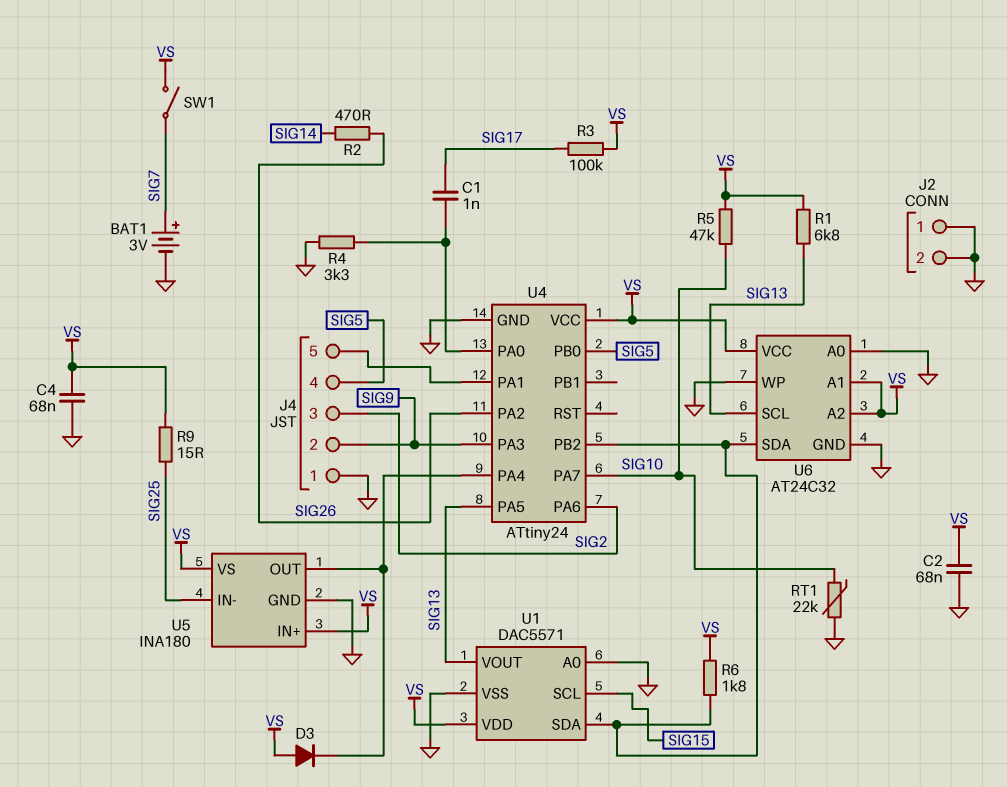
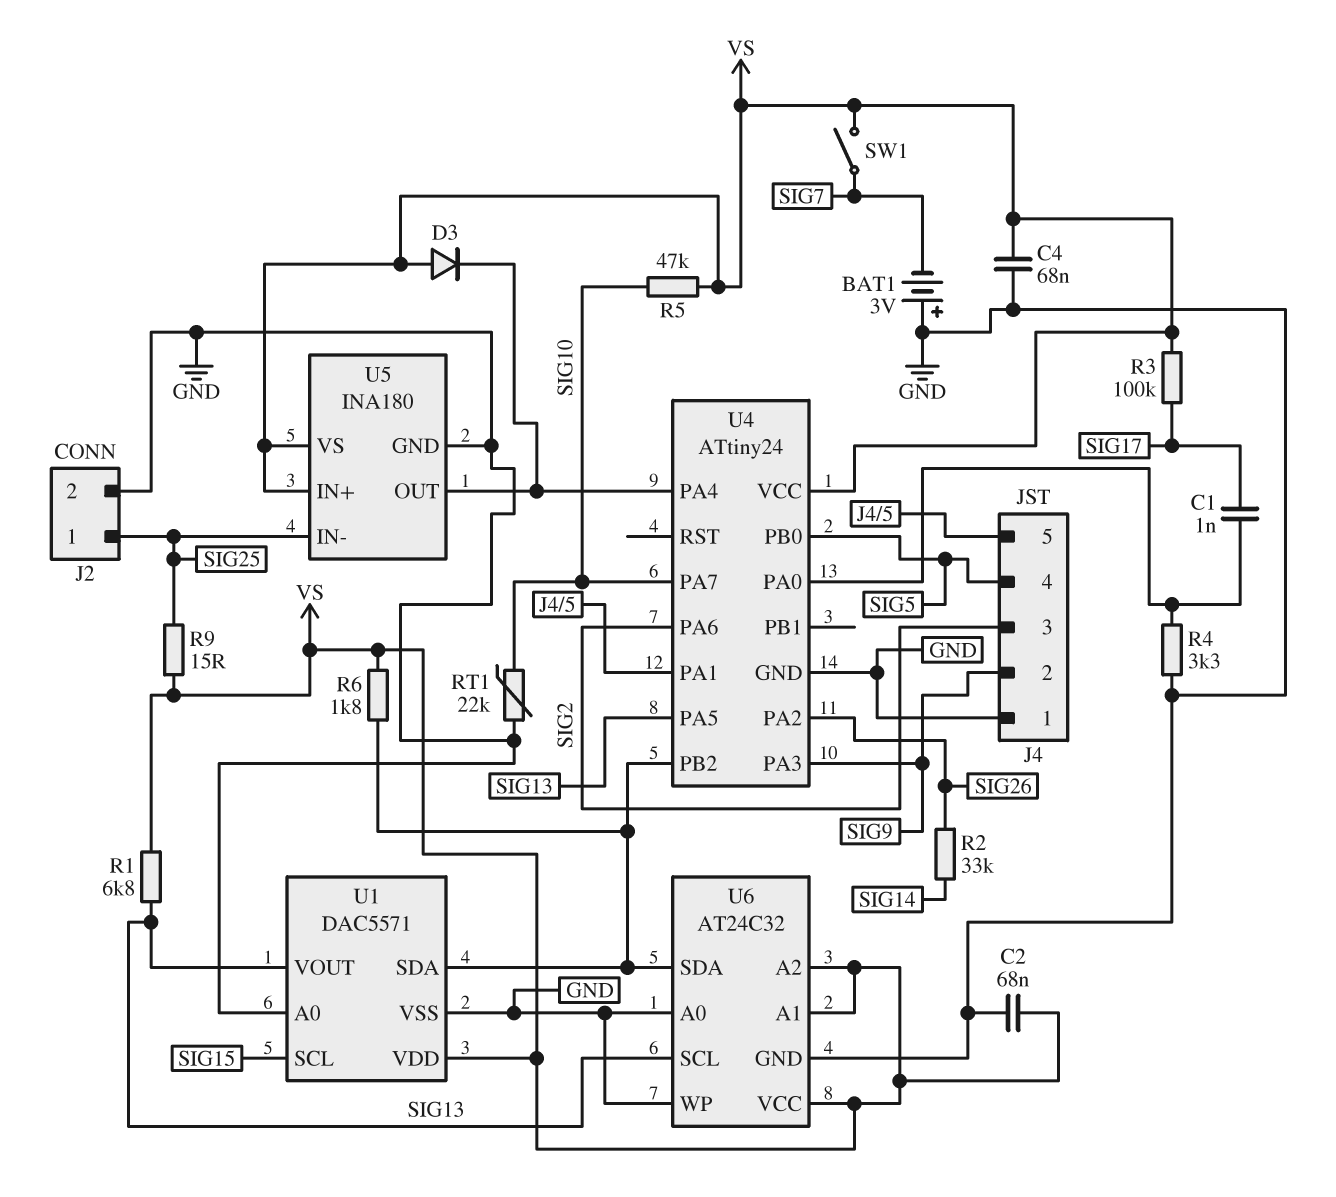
BAT1: 3V (plus SIG7, minus GND) -> 3V (plus GND, minus SIG7)
J2 pin 1: GND -> SIG25
R2: 470 (SIG14, SIG26) -> 33k (SIG14, SIG26)

